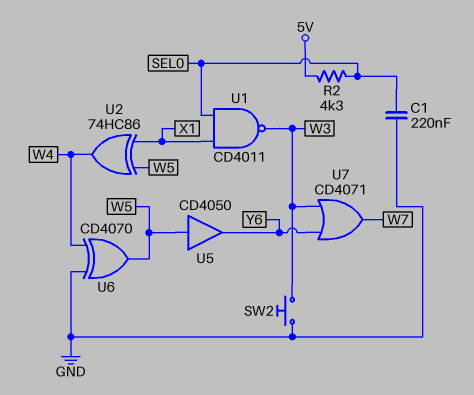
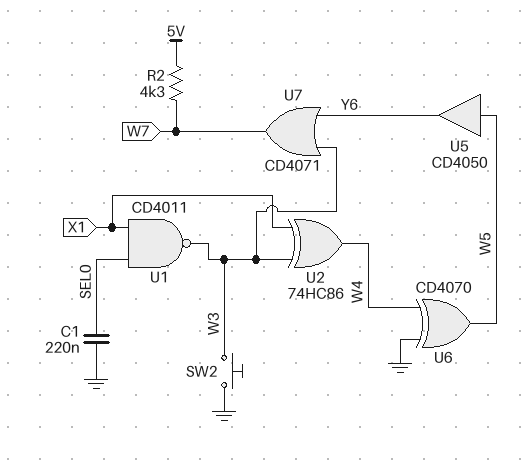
R2: 4.3k (5V, SEL0) -> 4.3k (5V, W7)
U2: XOR 74HC86 (in W5, in X1, out W4) -> XOR 74HC86 (in W3, in X1, out W4)

